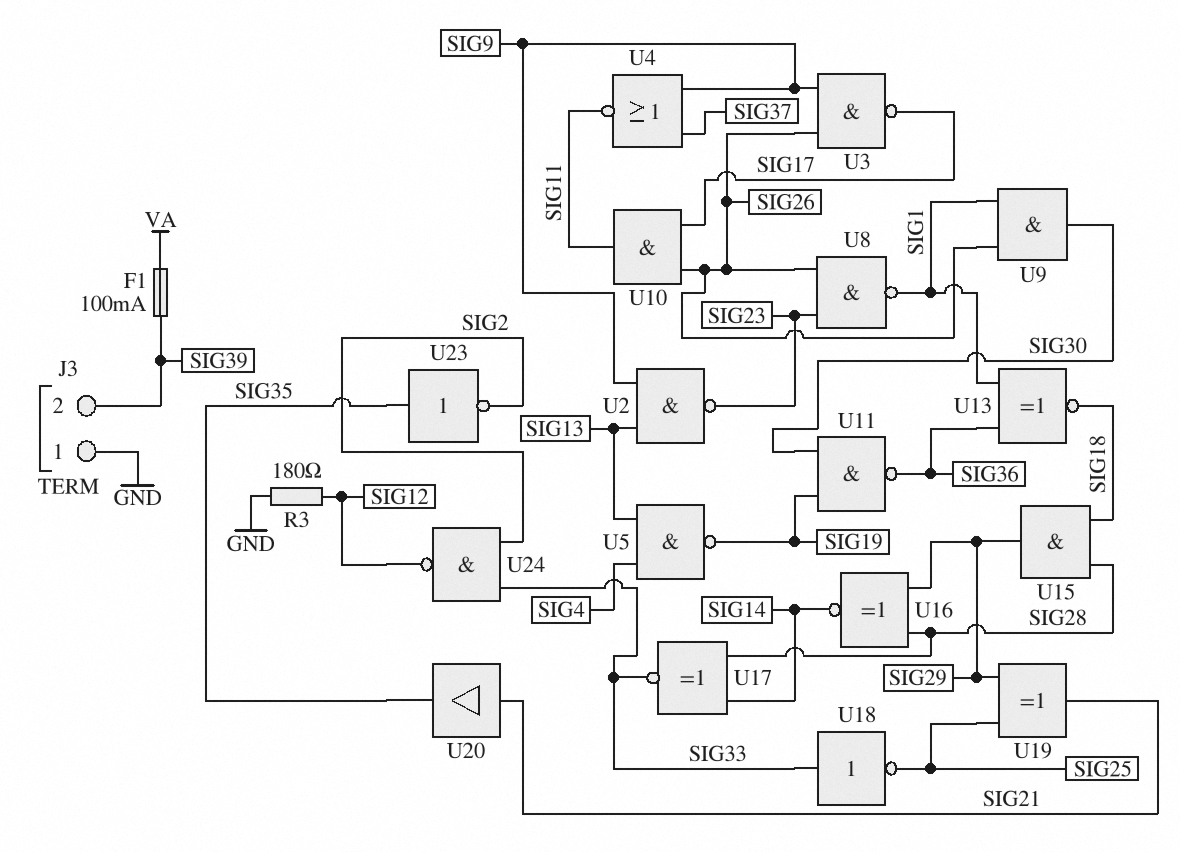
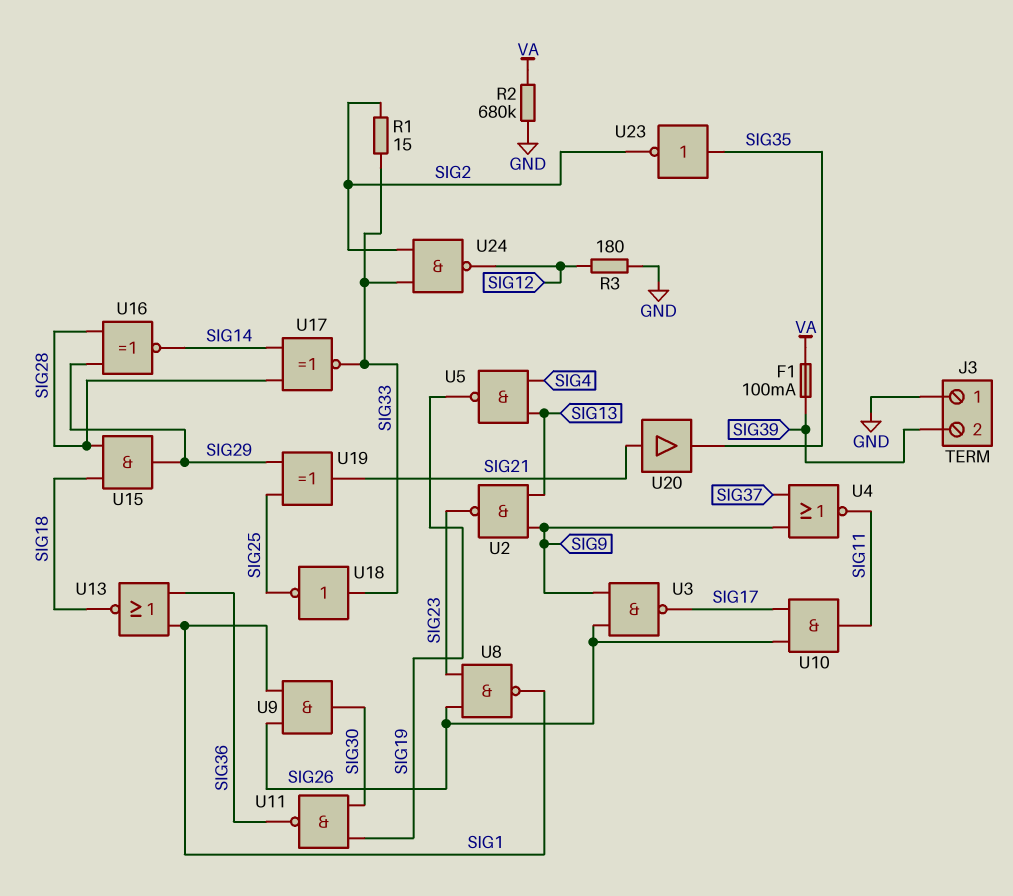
R1: none -> 15 (SIG2, SIG33)
R2: none -> 680k (GND, VA)
U13: XNOR (in SIG1, in SIG36, out SIG18) -> NOR (in SIG1, in SIG36, out SIG18)

